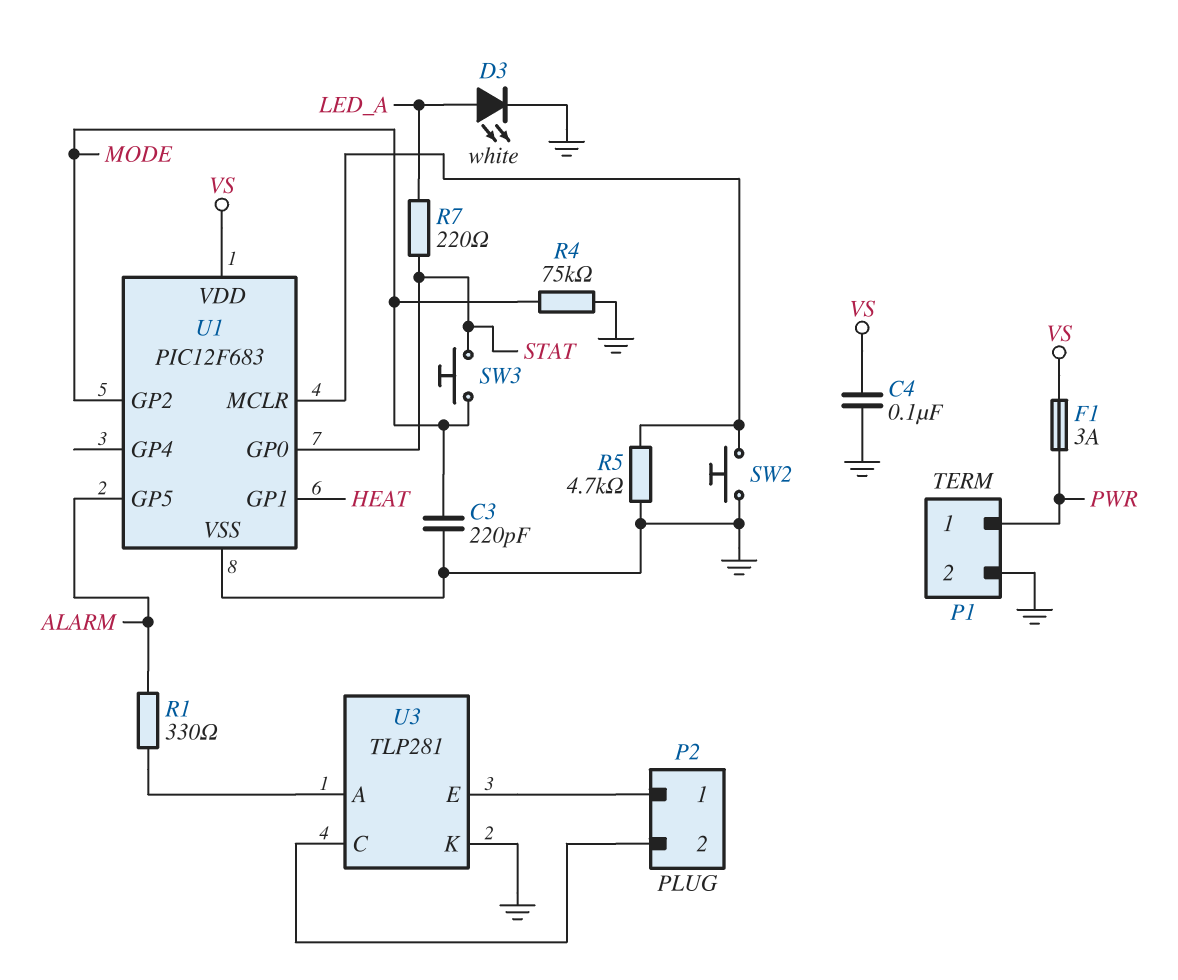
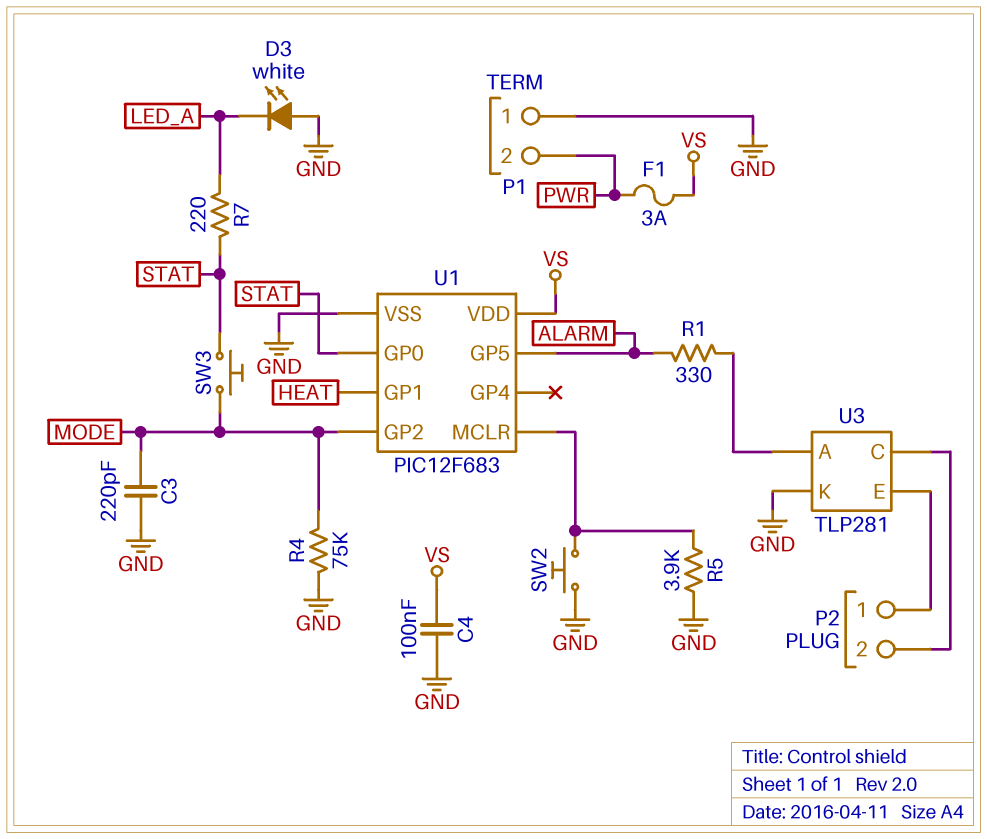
D3: LED white (A LED_A, K GND) -> LED white (A GND, K LED_A)
P1 pin 1: PWR -> GND
P1 pin 2: GND -> PWR
R5: 4.7k (GND, U1/MCLR) -> 3.9k (GND, U1/MCLR)

